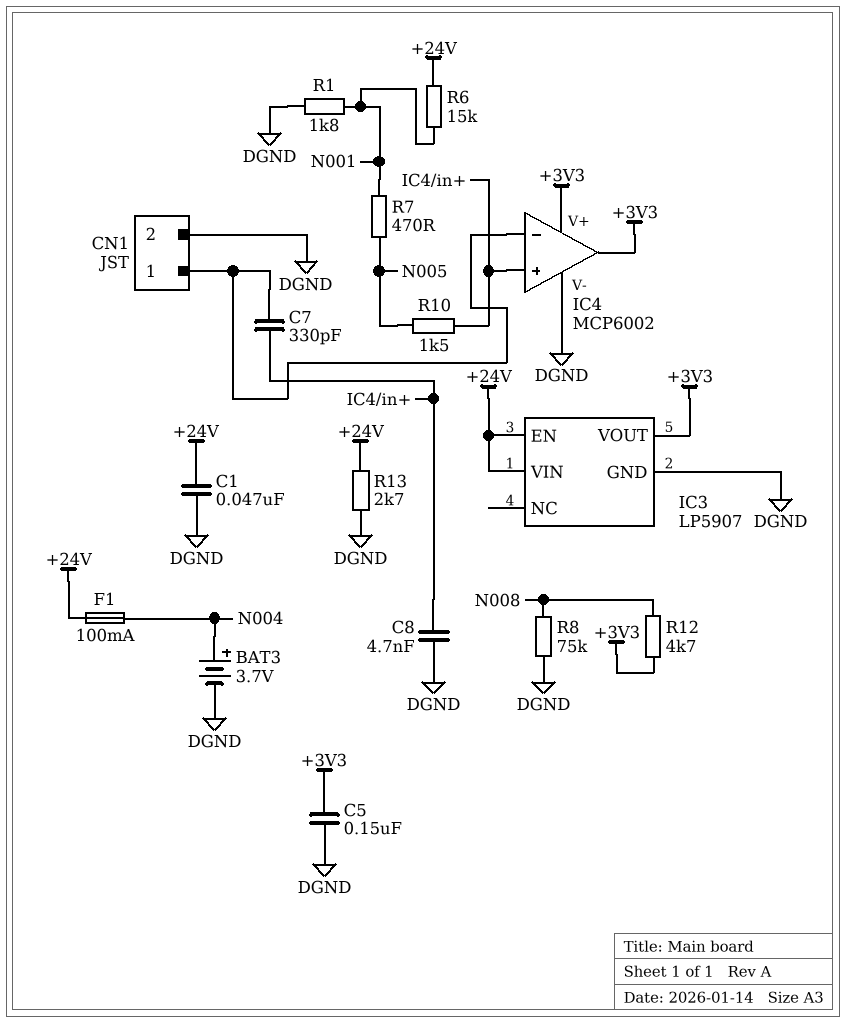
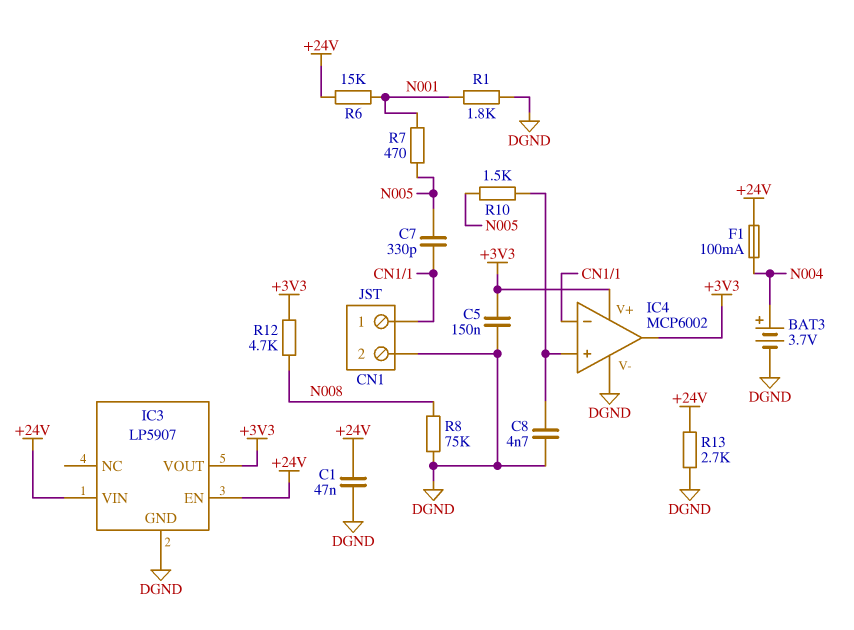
C7: 330pF (CN1/1, IC4/in+) -> 330pF (CN1/1, N005)

